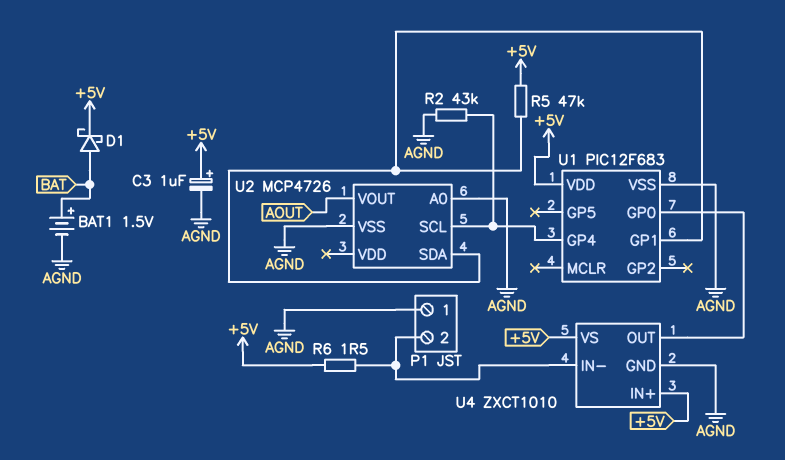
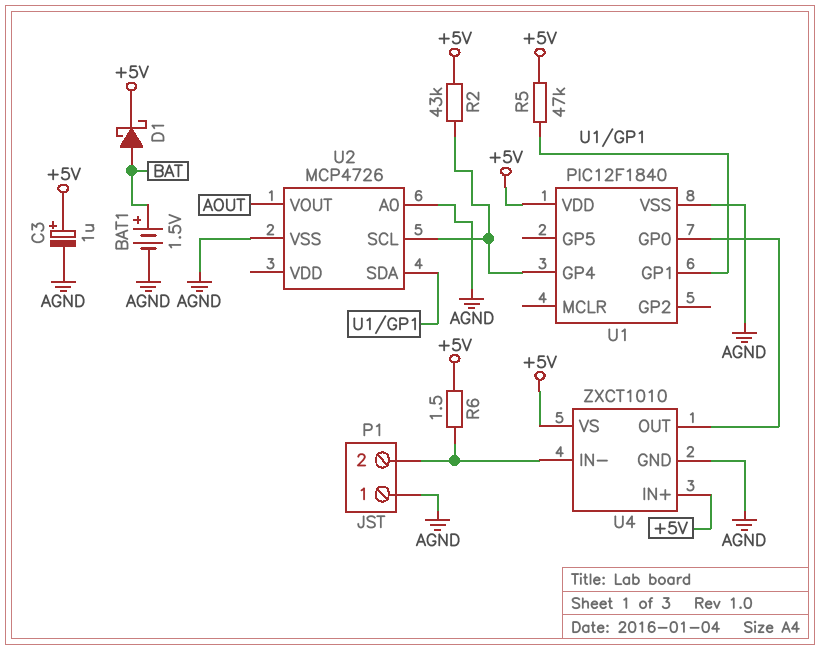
R2: 43k (AGND, U1/GP4) -> 43k (+5V, U1/GP4)
U1: PIC12F683 -> PIC12F1840

